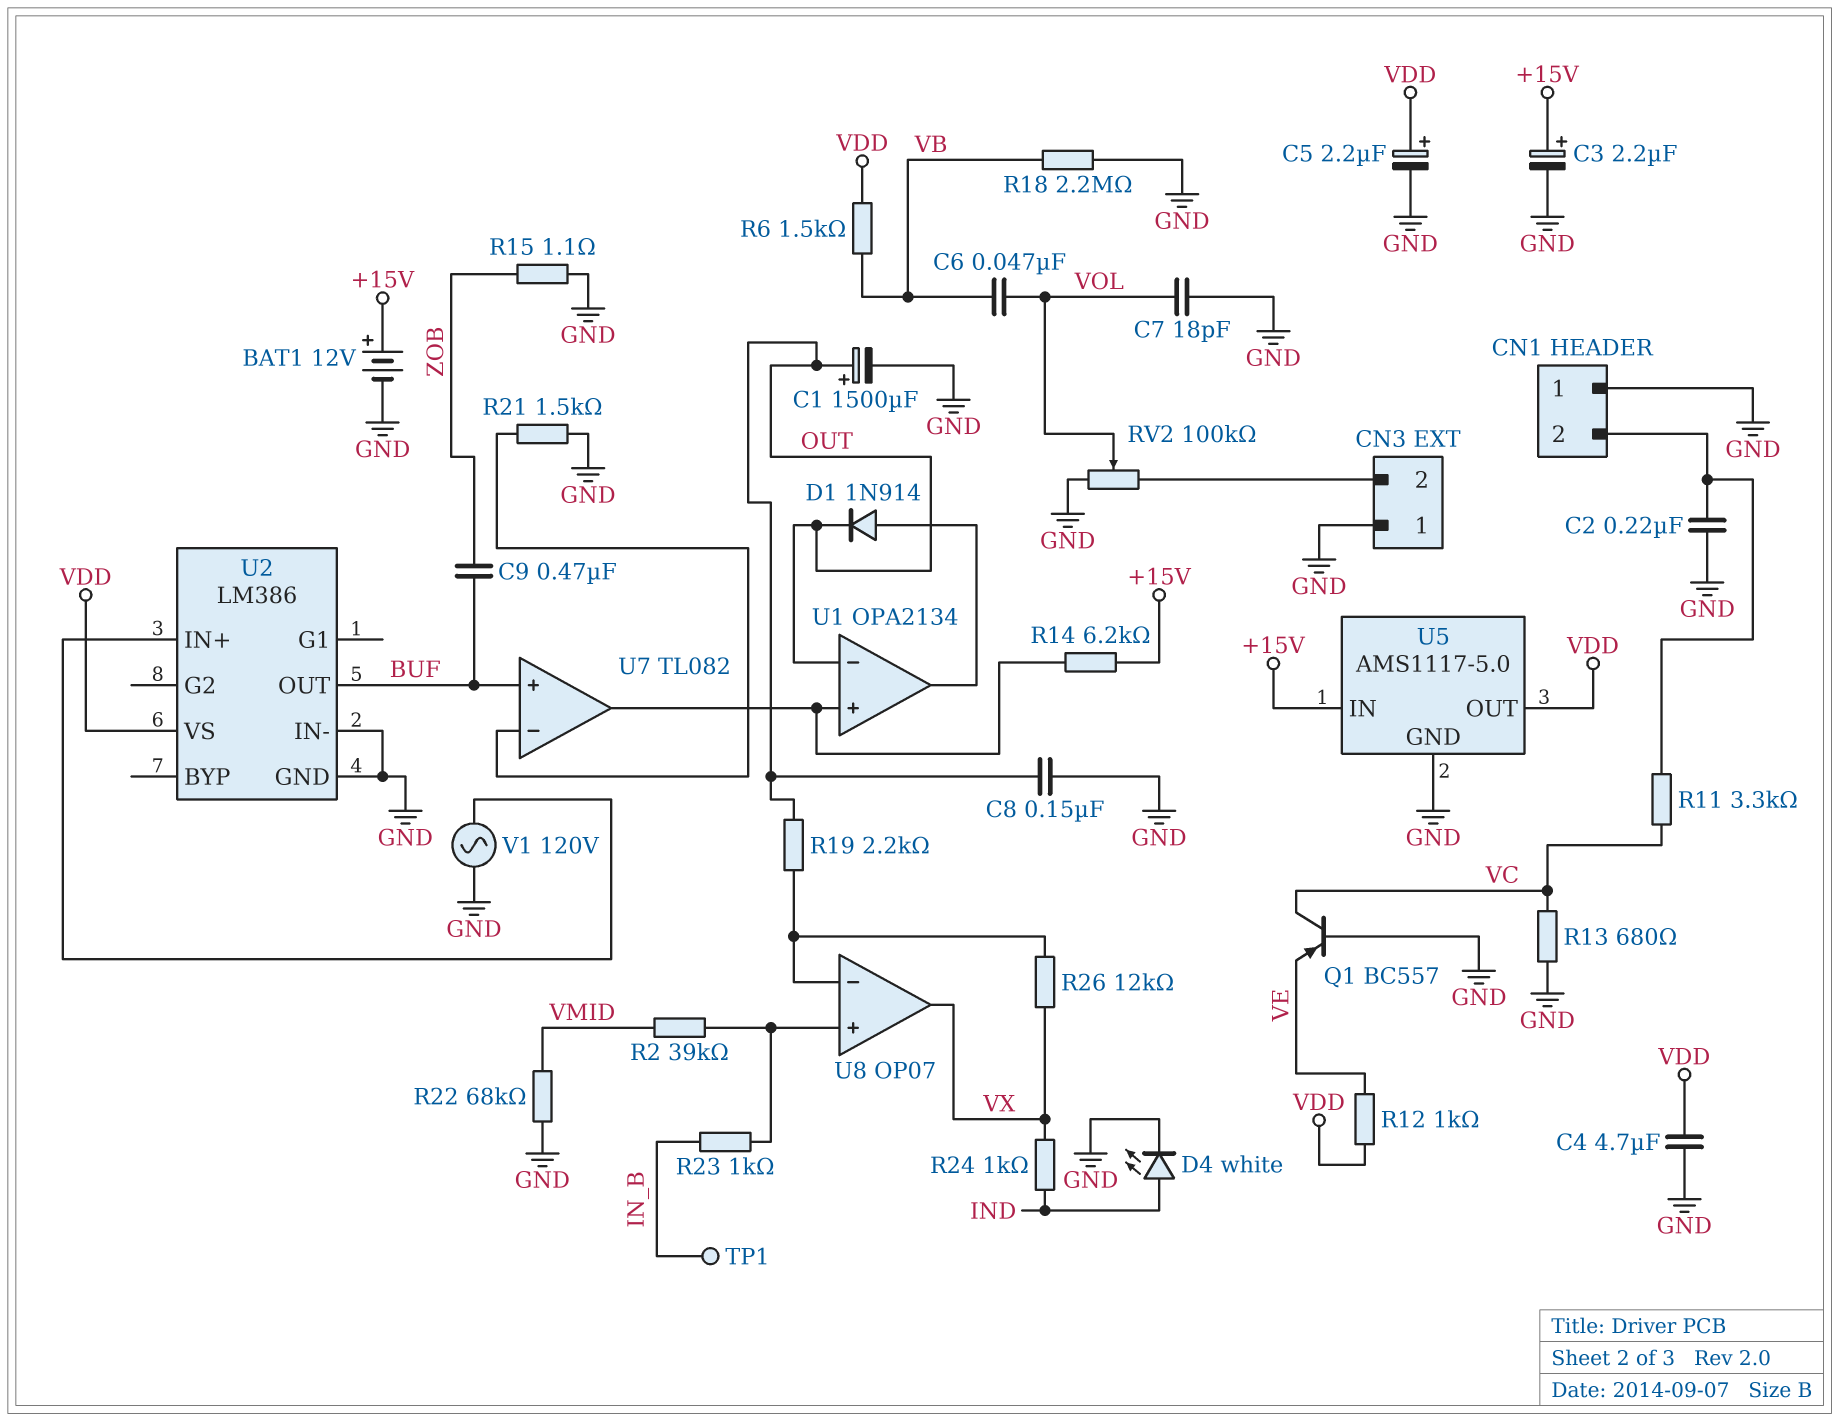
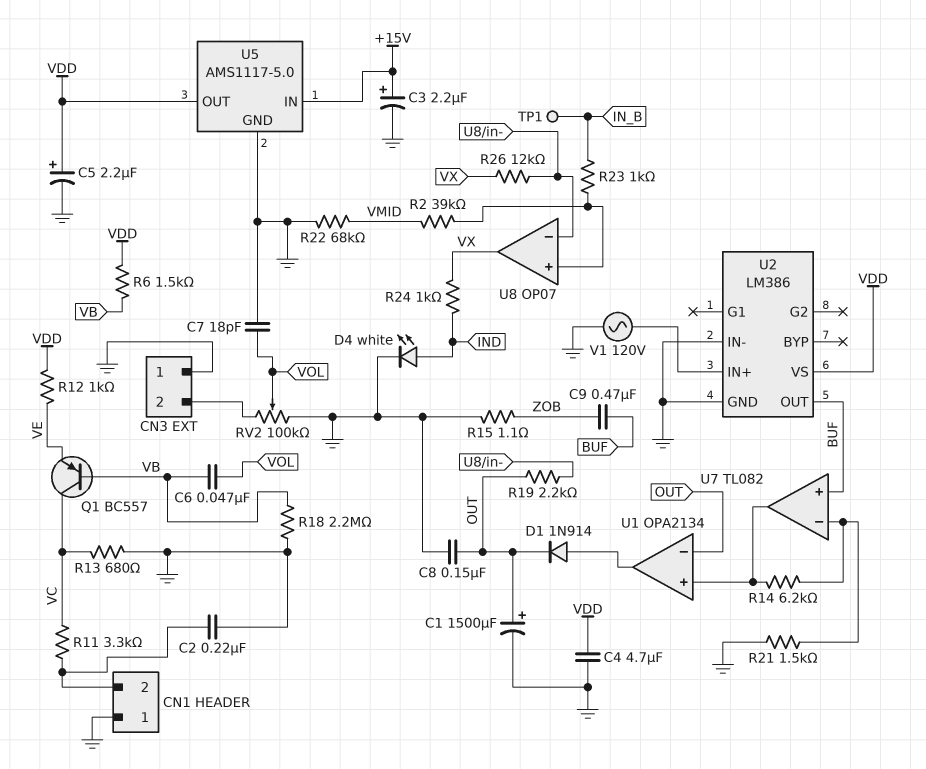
BAT1: 12V (plus +15V, minus GND) -> none
Q1: PNP BC557 (B GND, C VC, E VE) -> PNP BC557 (B VB, C VC, E VE)
R14: 6.2k (+15V, U1/in+) -> 6.2k (U1/in+, U7/in-)

